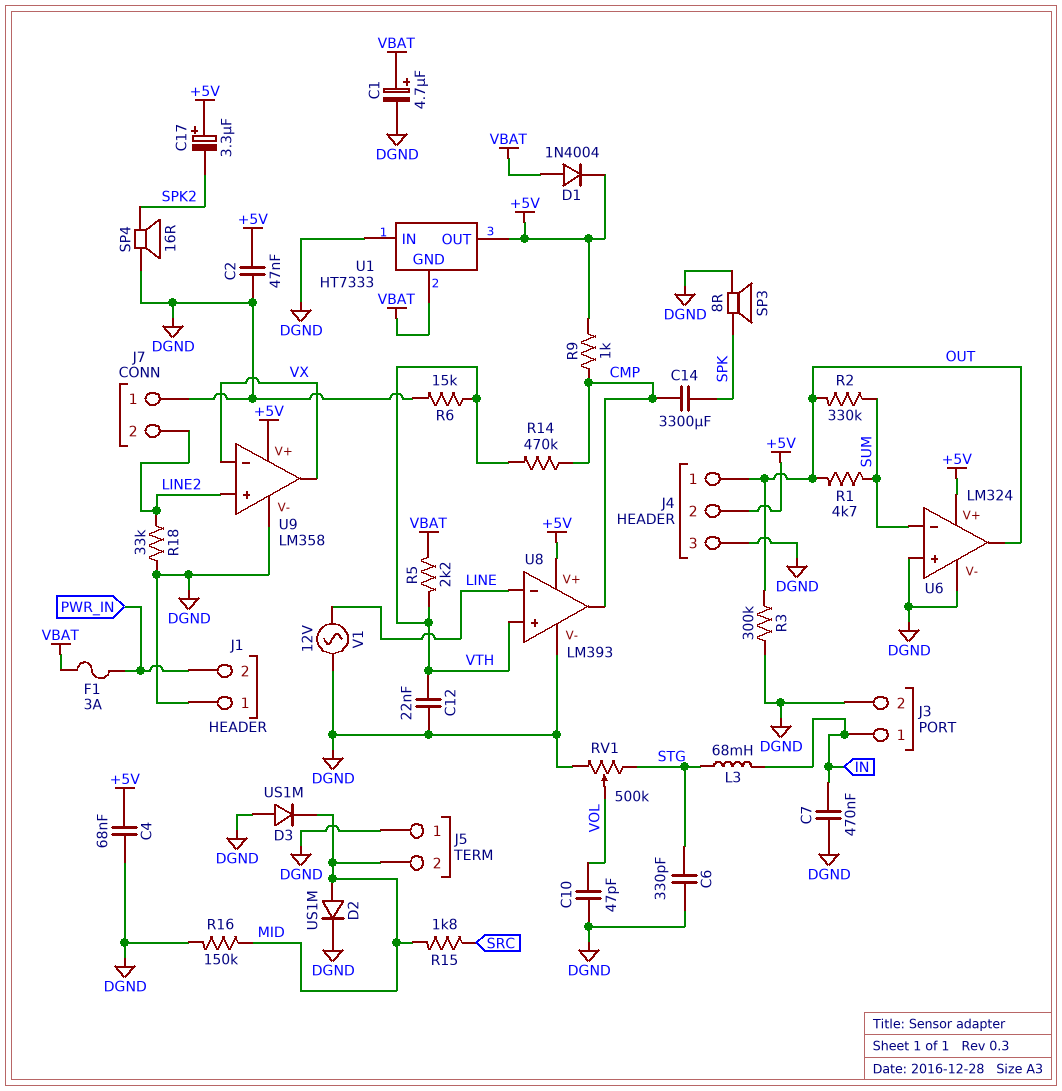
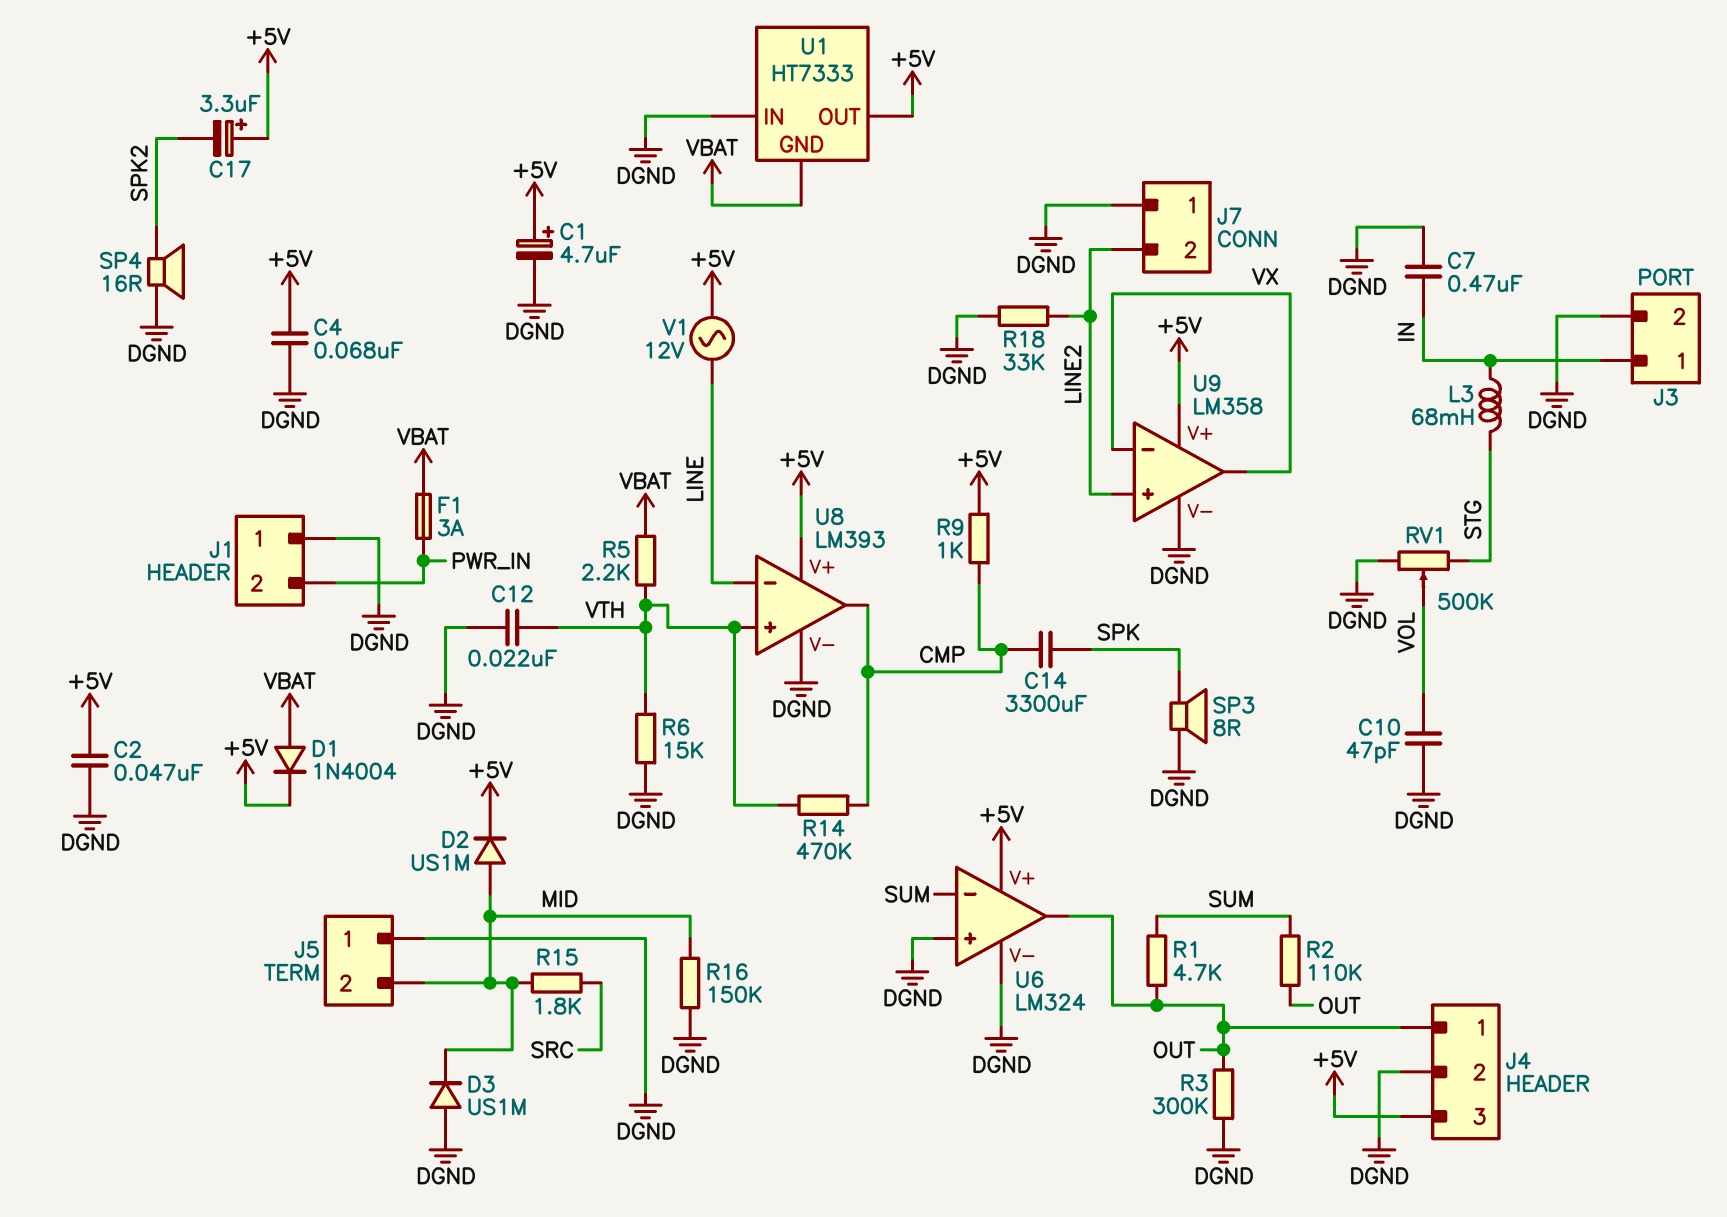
C1: 4.7uF (plus VBAT, minus DGND) -> 4.7uF (plus +5V, minus DGND)
C6: 330pF (DGND, STG) -> none
D2: diode US1M (A MID, K DGND) -> diode US1M (A MID, K +5V)
J4 pin 2: +5V -> DGND
J4 pin 3: DGND -> +5V
R2: 330k (OUT, SUM) -> 110k (OUT, SUM)
V1: AC 12V (DGND, LINE) -> AC 12V (+5V, LINE)

